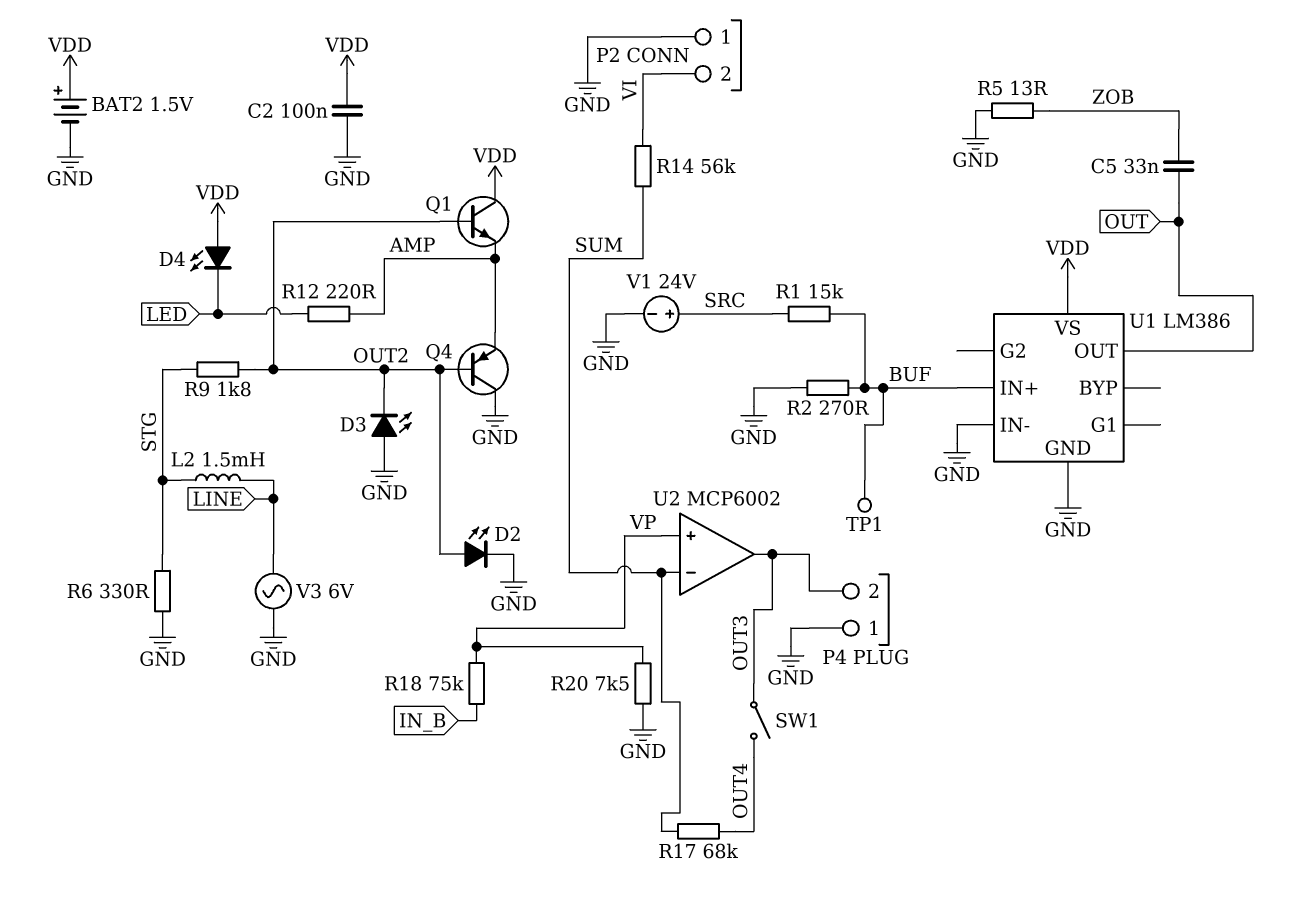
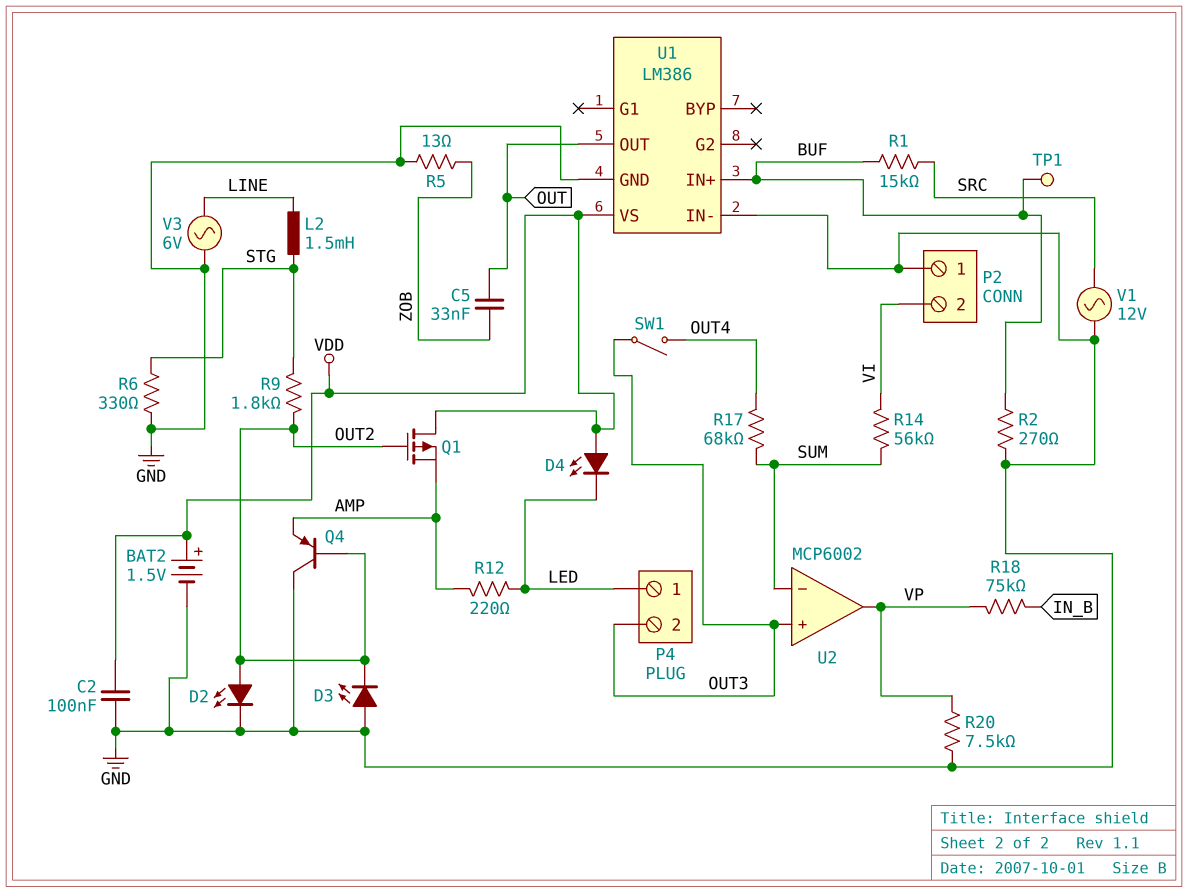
P4 pin 1: GND -> LED
Q1: NPN (B OUT2, C VDD, E AMP) -> PMOS (G OUT2, D VDD, S AMP)
U2 pin in+: VP -> OUT3
U2 pin out: OUT3 -> VP
V1: 24V (plus SRC, minus GND) -> AC 12V (GND, SRC)

